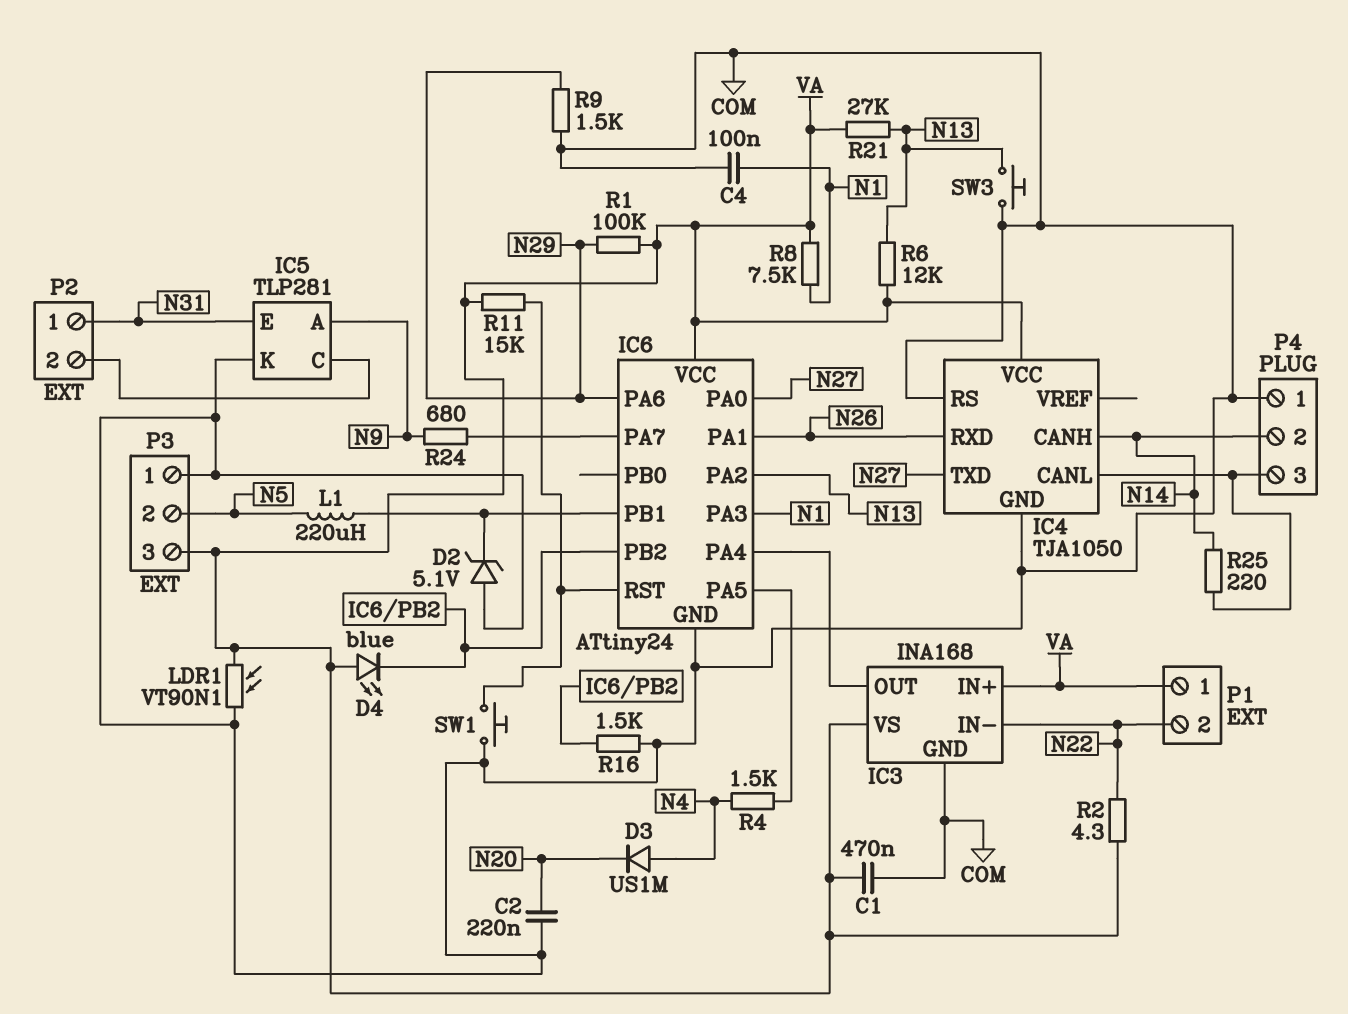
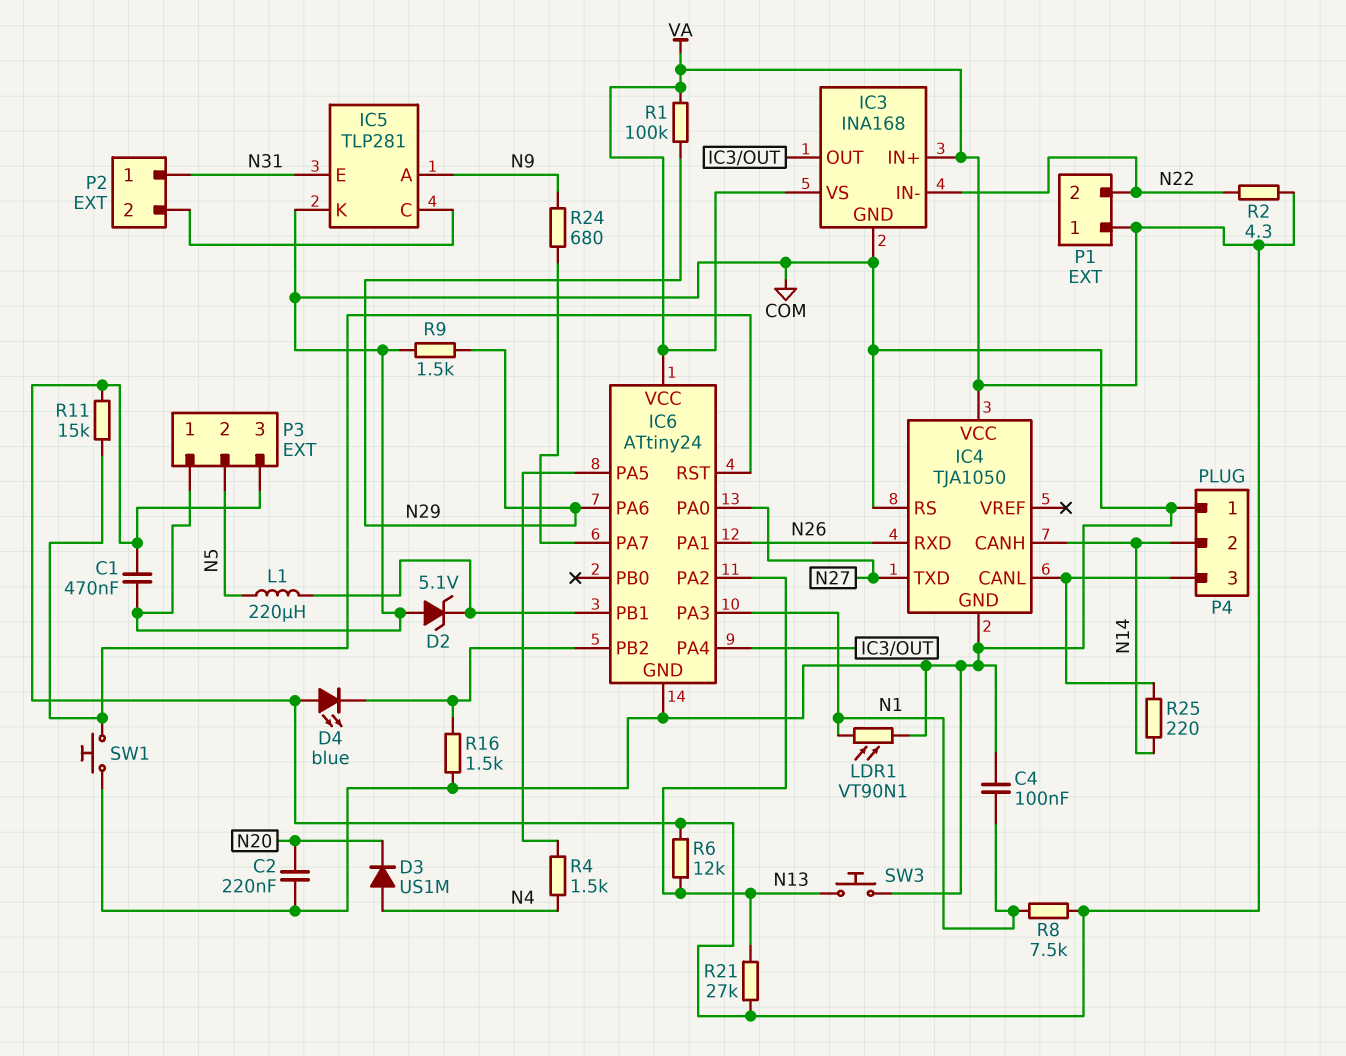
LDR1: VT90N1 (COM, VA) -> VT90N1 (COM, N1)

